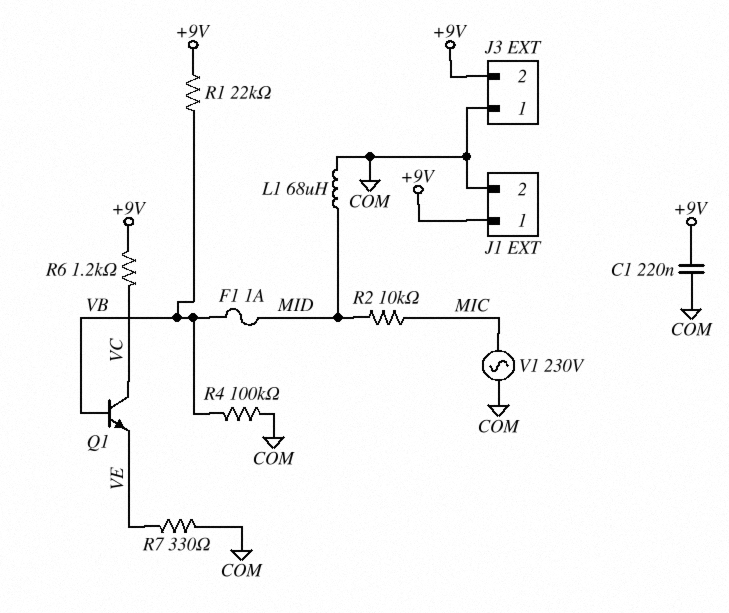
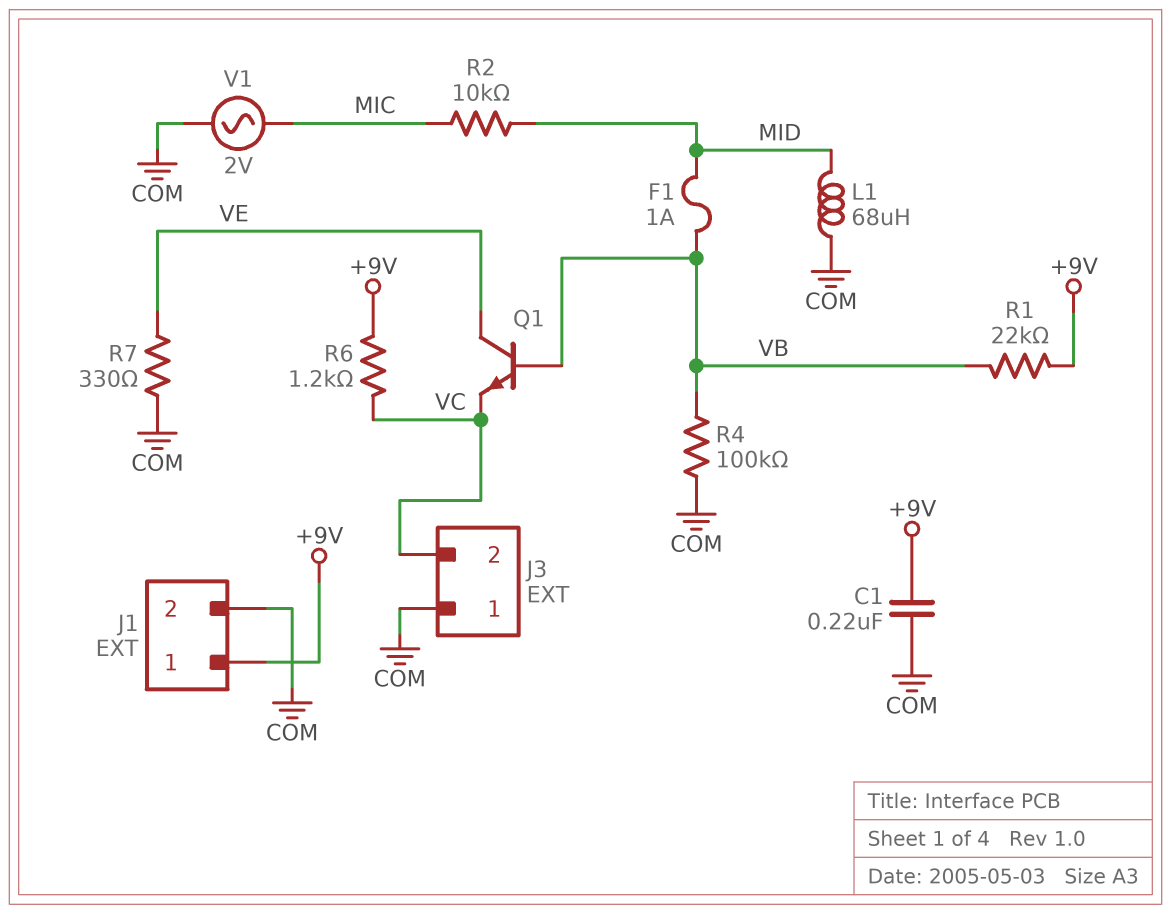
J3 pin 2: +9V -> VC
Q1: NPN (B VB, C VC, E VE) -> NPN (B VB, C VE, E VC)
V1: AC 230V (COM, MIC) -> AC 2V (COM, MIC)

